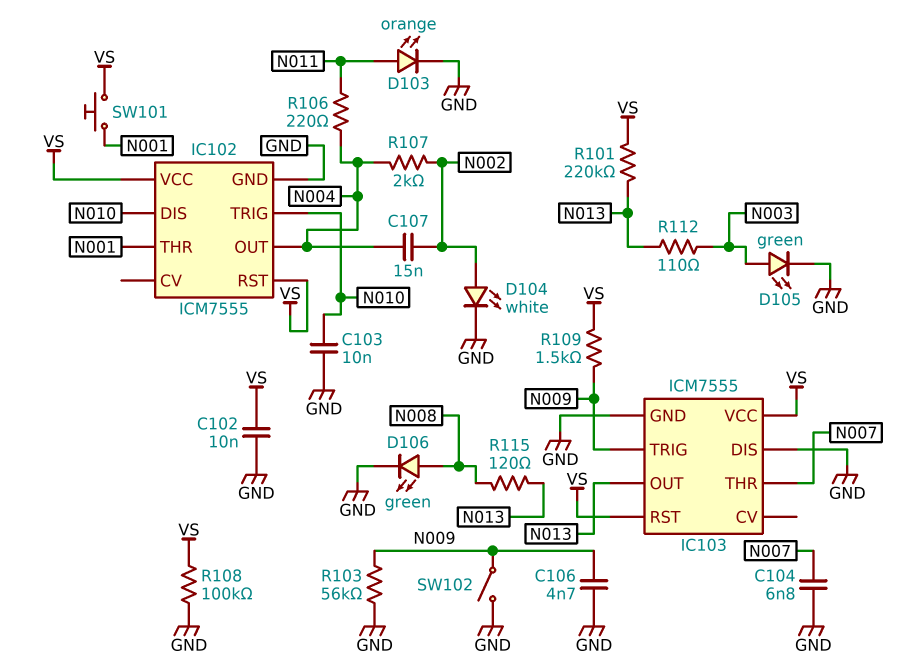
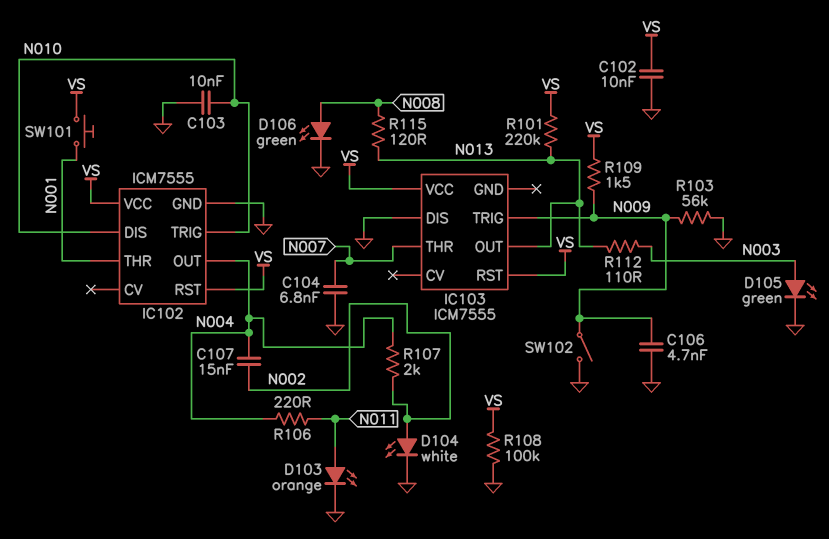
IC103 pin GND: GND -> none

